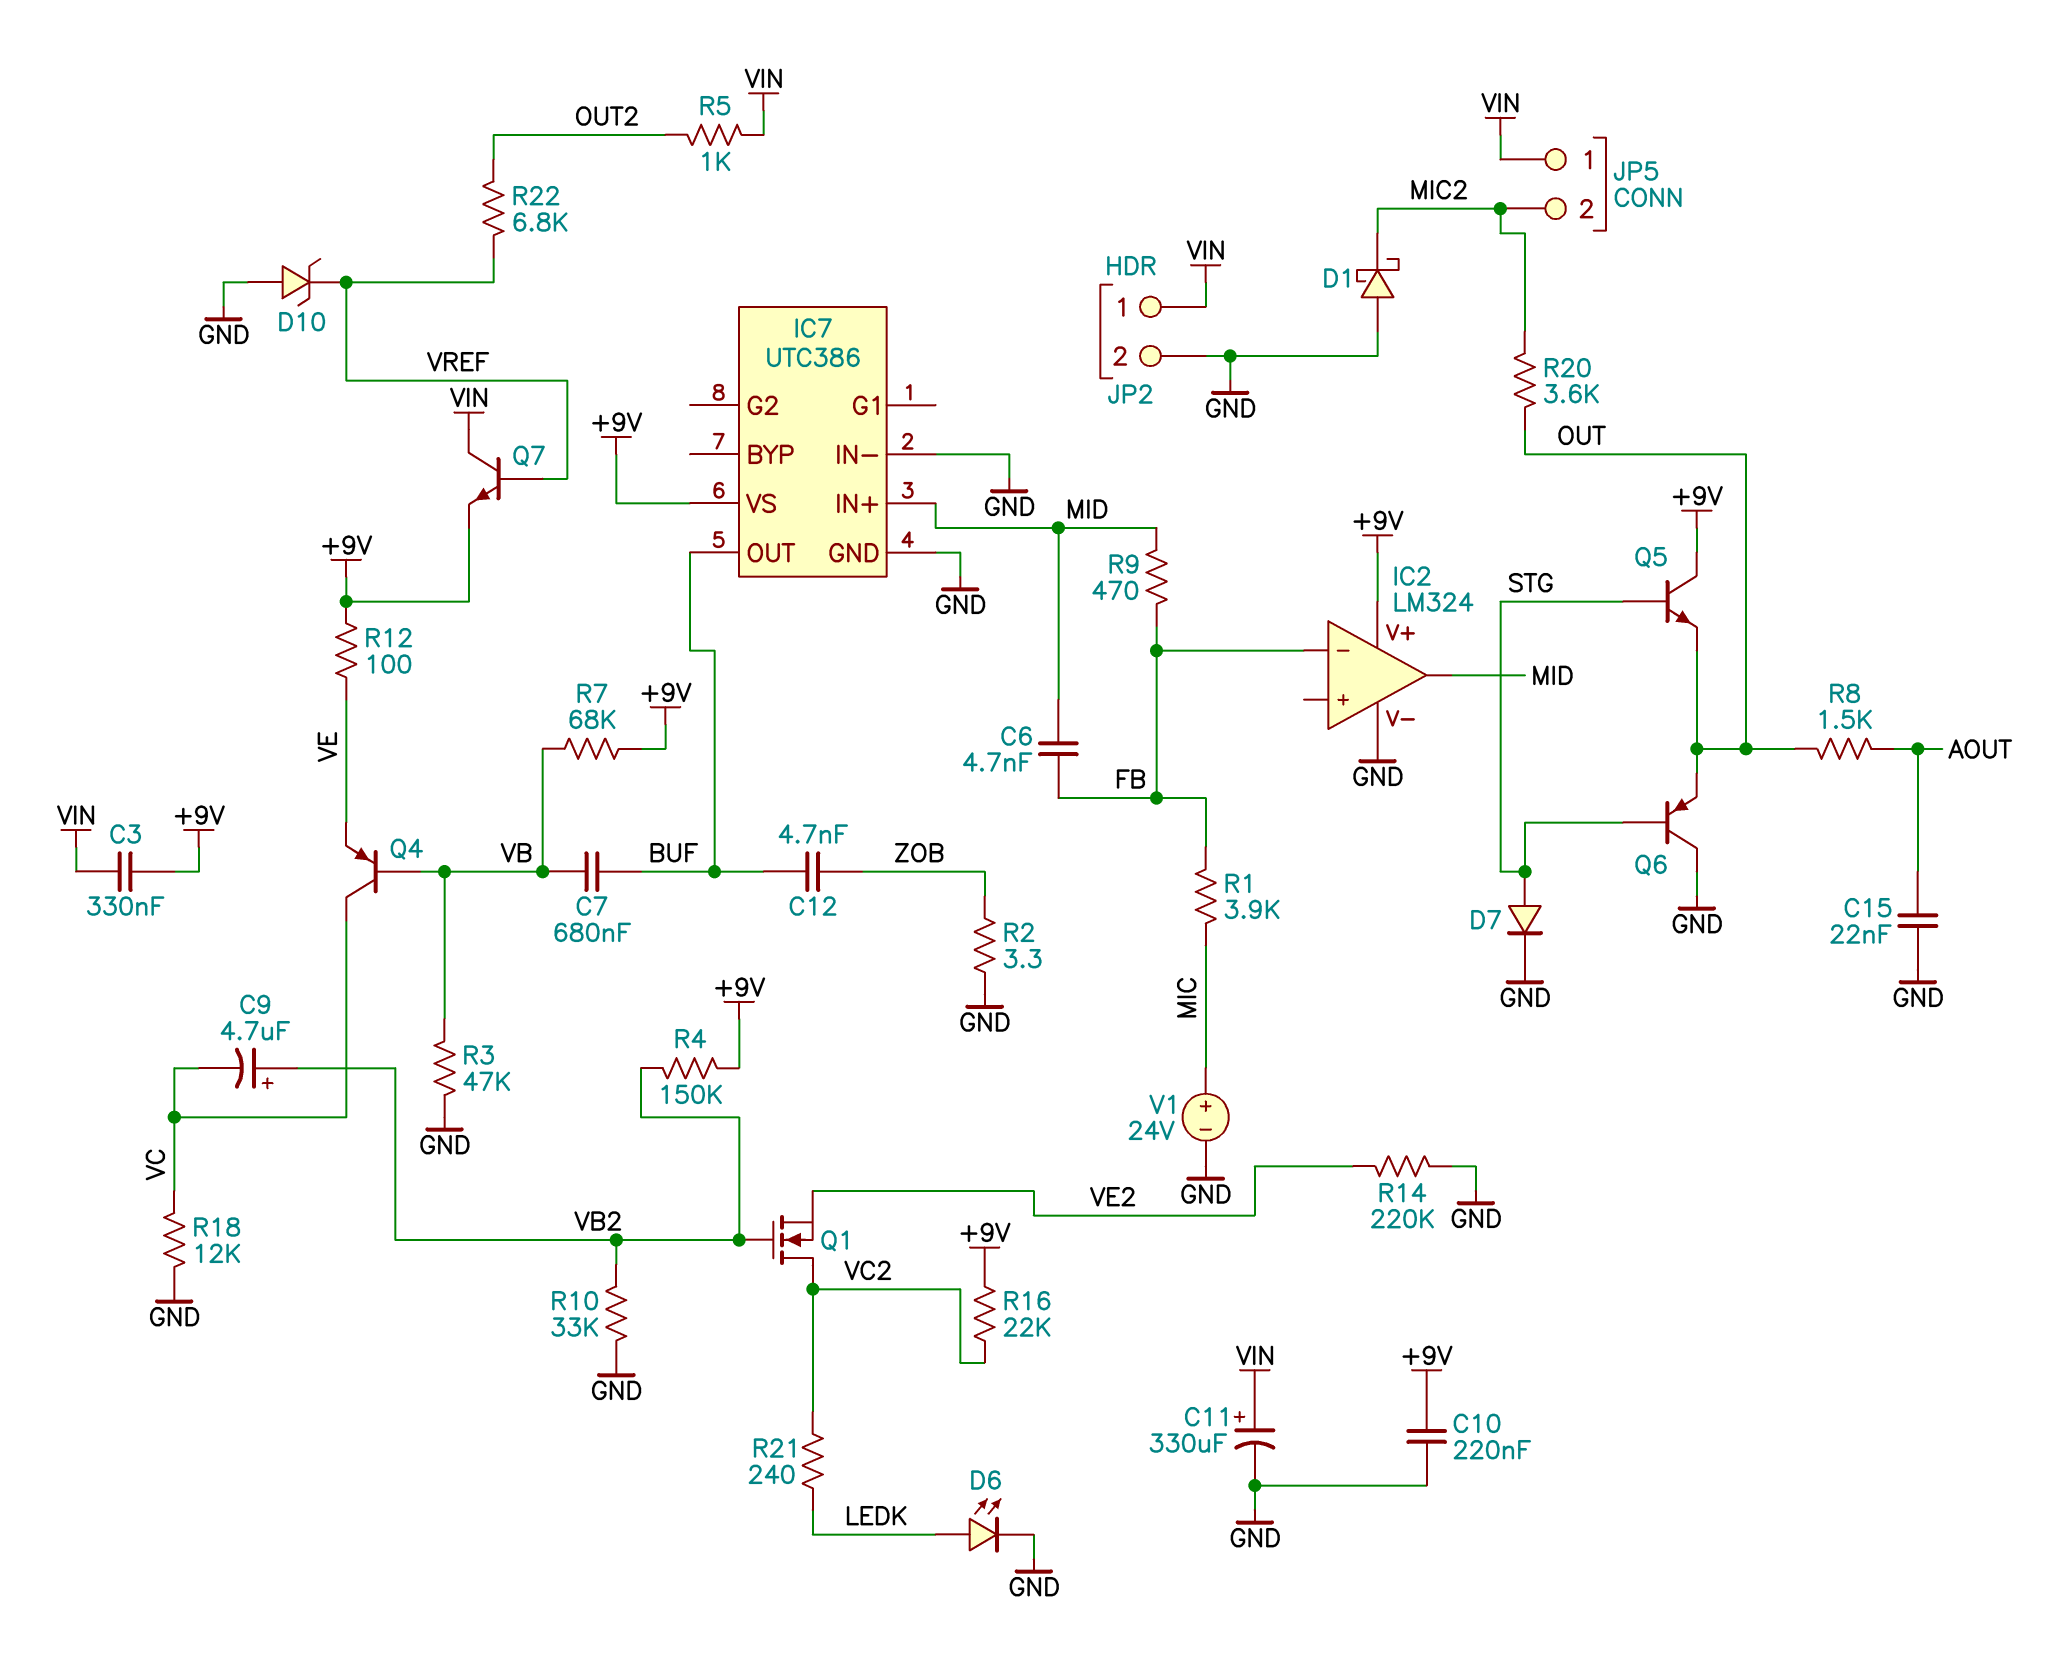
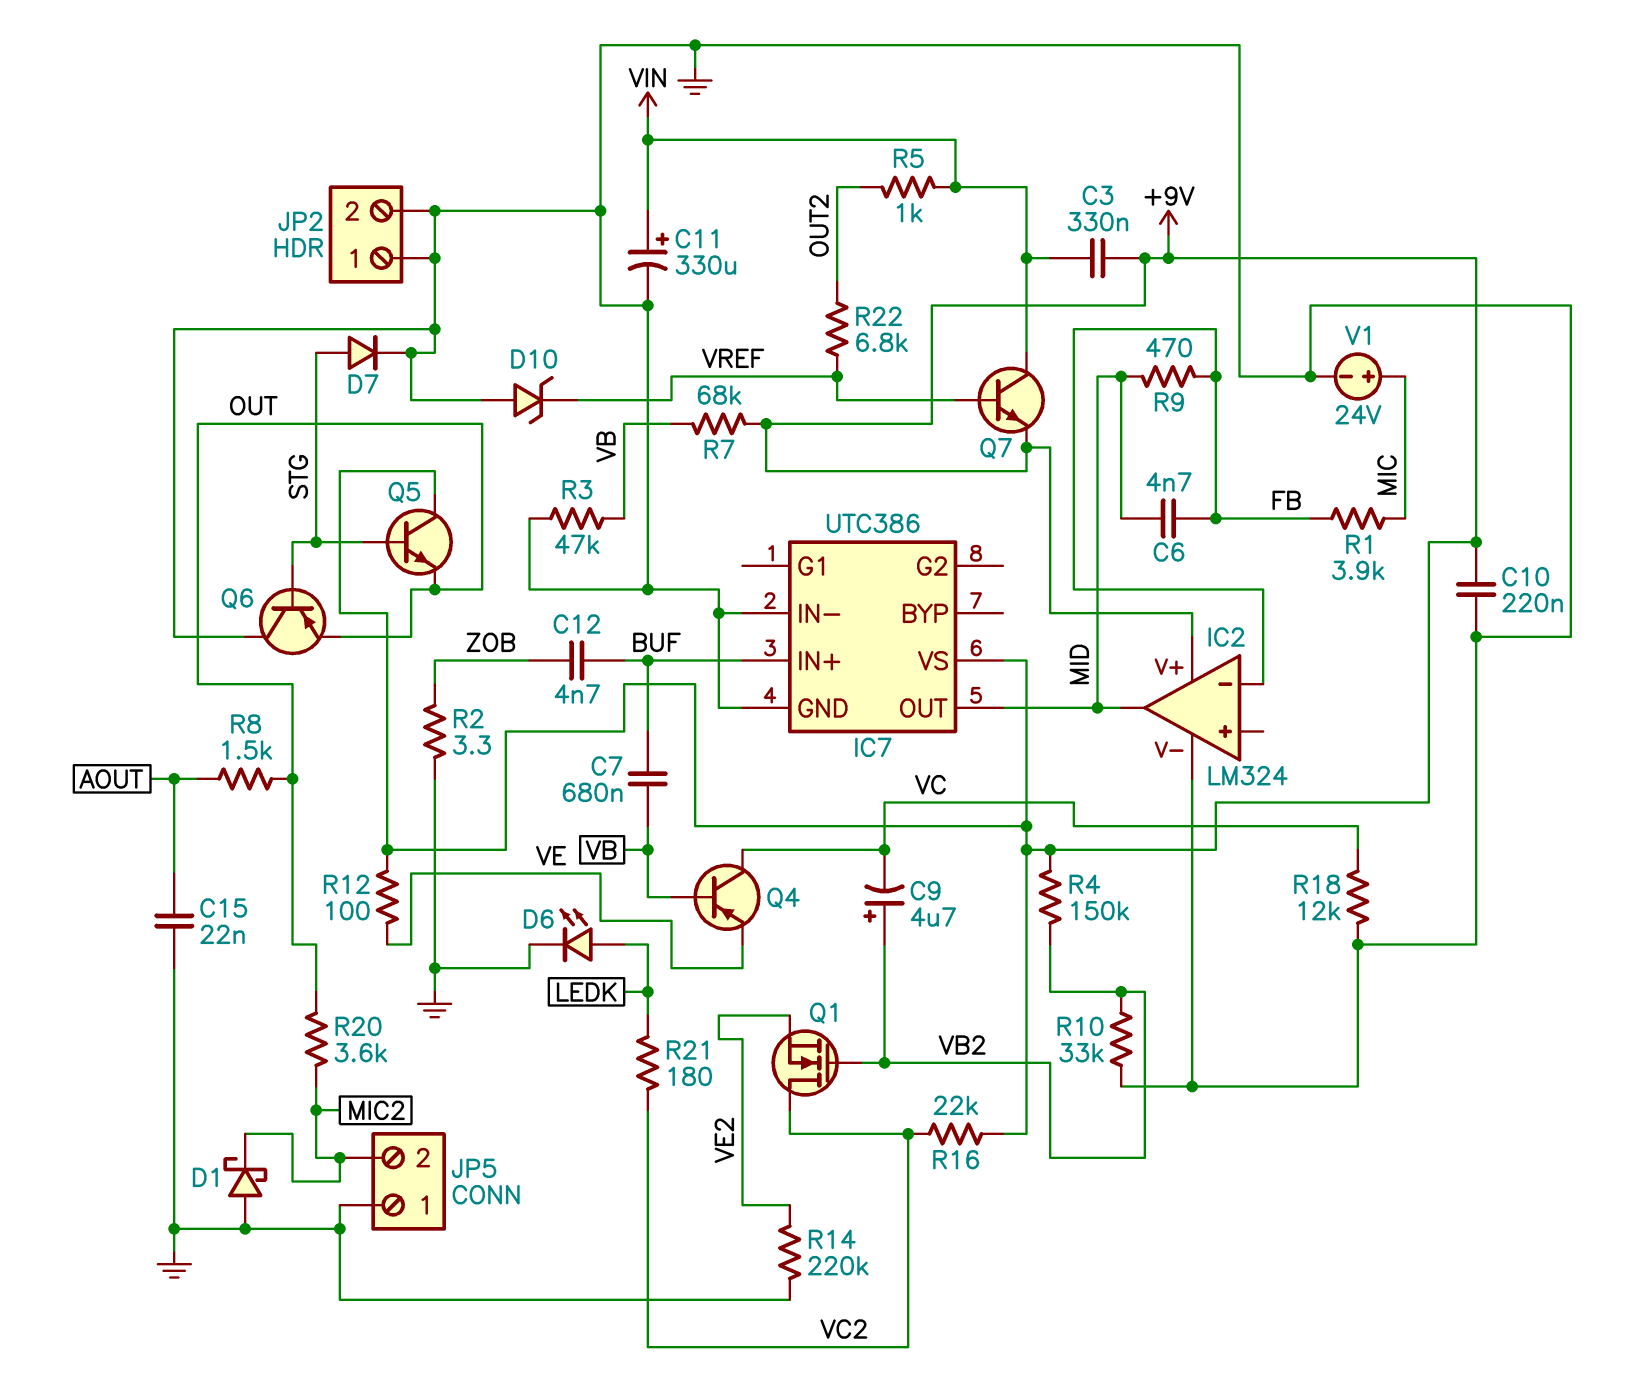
IC7 pin IN+: MID -> BUF
IC7 pin OUT: BUF -> MID
JP2 pin 1: VIN -> GND
JP5 pin 1: VIN -> GND
R21: 240 (LEDK, VC2) -> 180 (LEDK, VC2)

